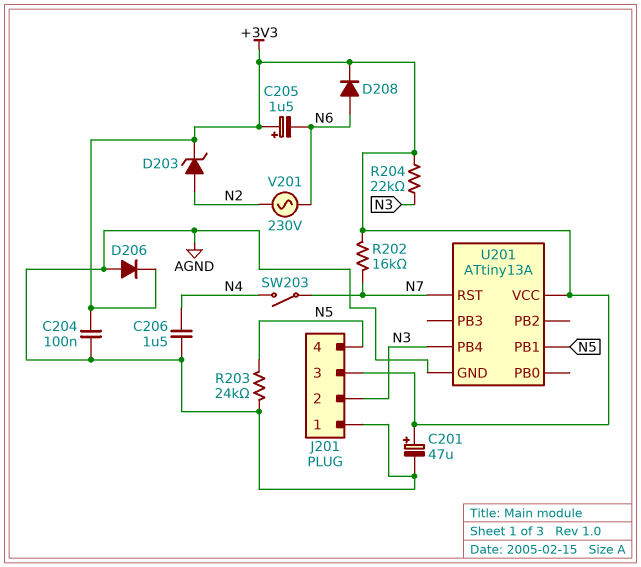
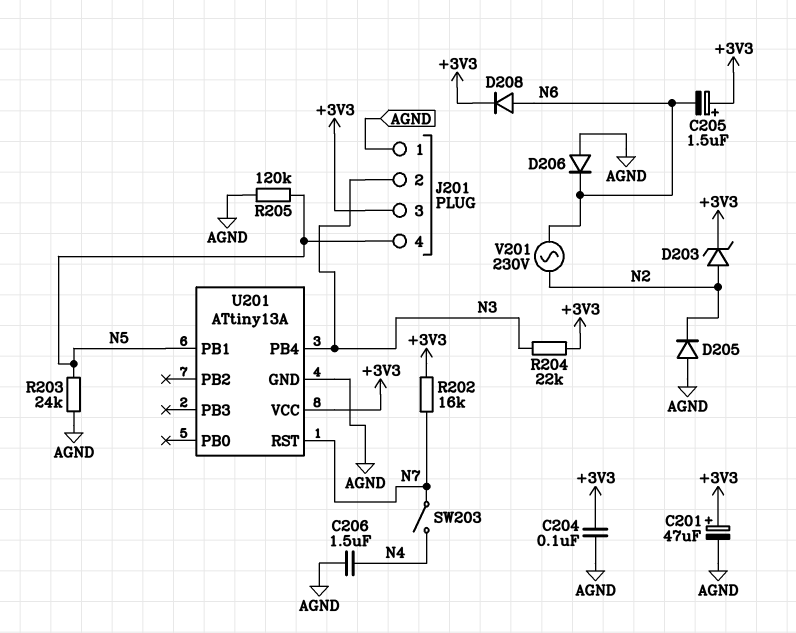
D205: none -> diode (A AGND, K N2)
D206: diode (A AGND, K +3V3) -> diode (A AGND, K N6)
R205: none -> 120k (AGND, N5)

